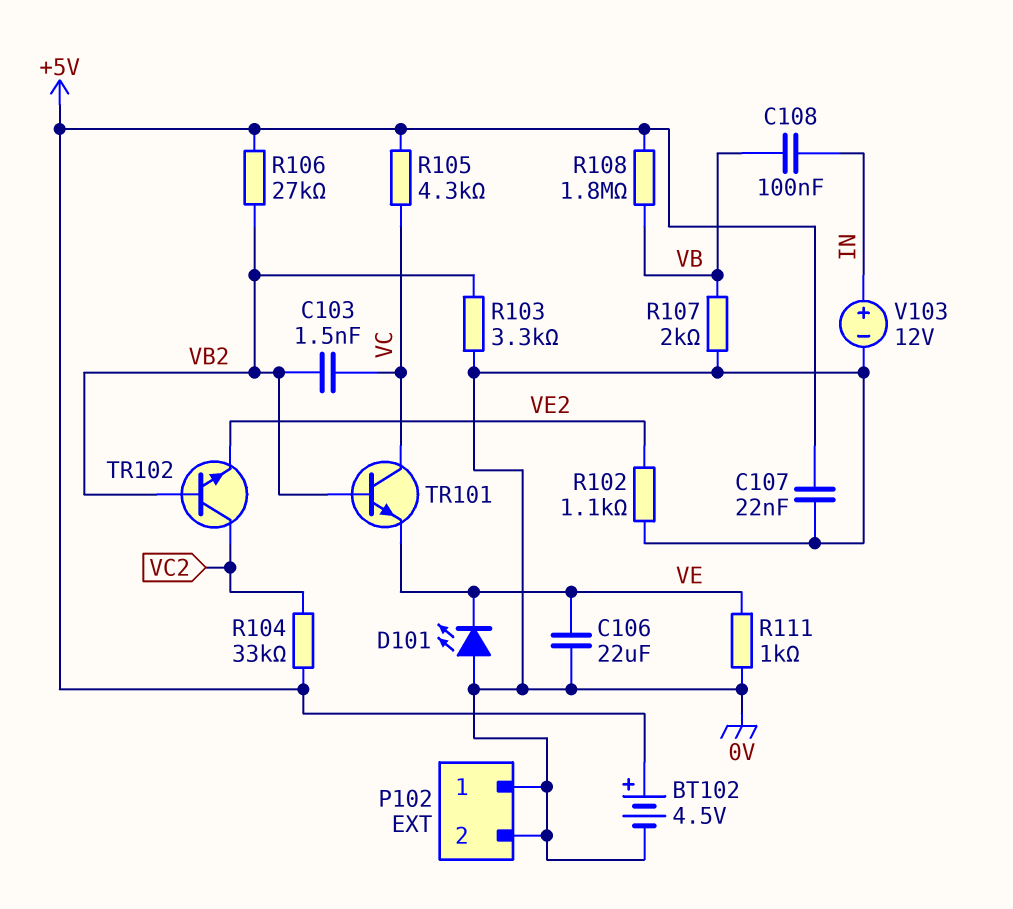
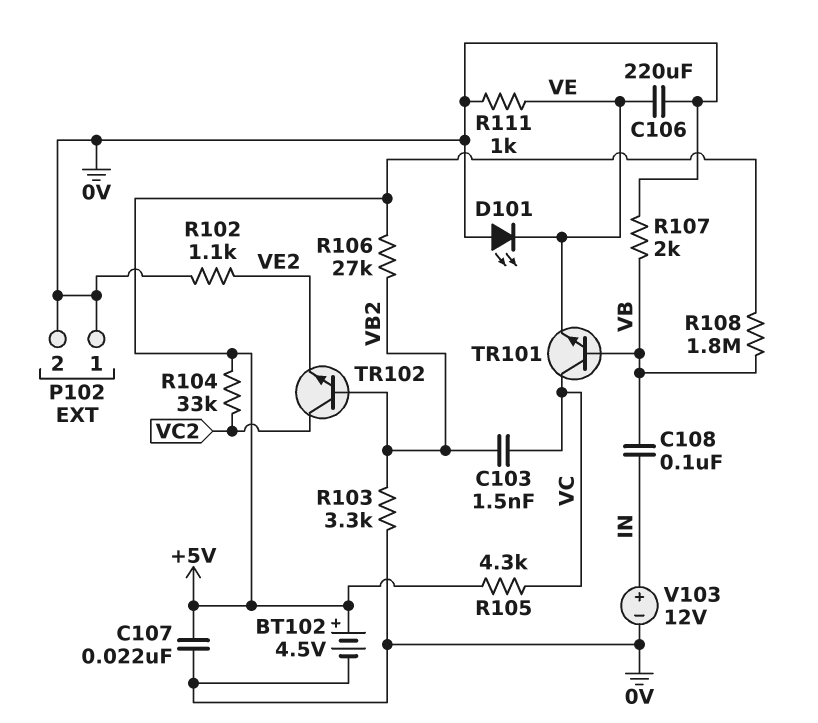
C106: 22uF (0V, VE) -> 220uF (0V, VE)
TR101: NPN (B VB2, C VC, E VE) -> NPN (B VB, C VC, E VE)

